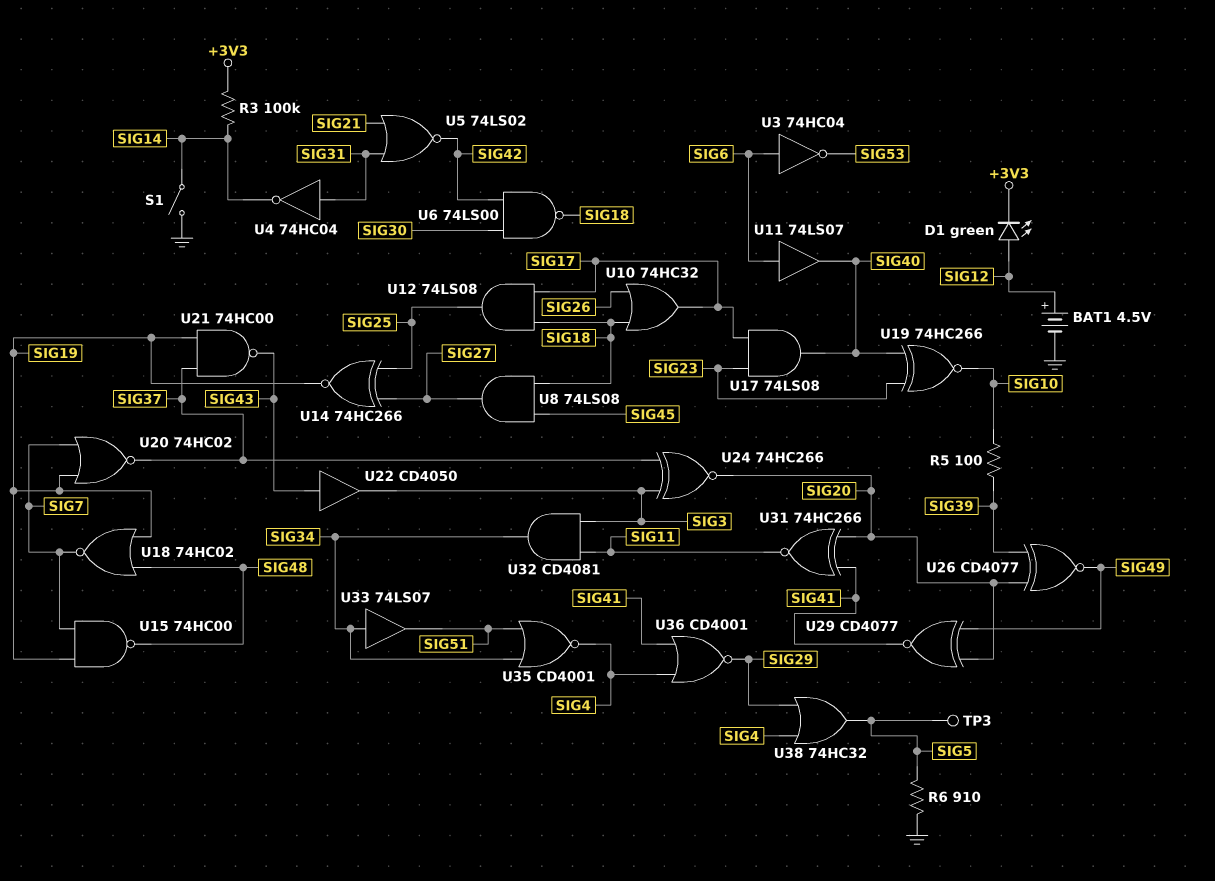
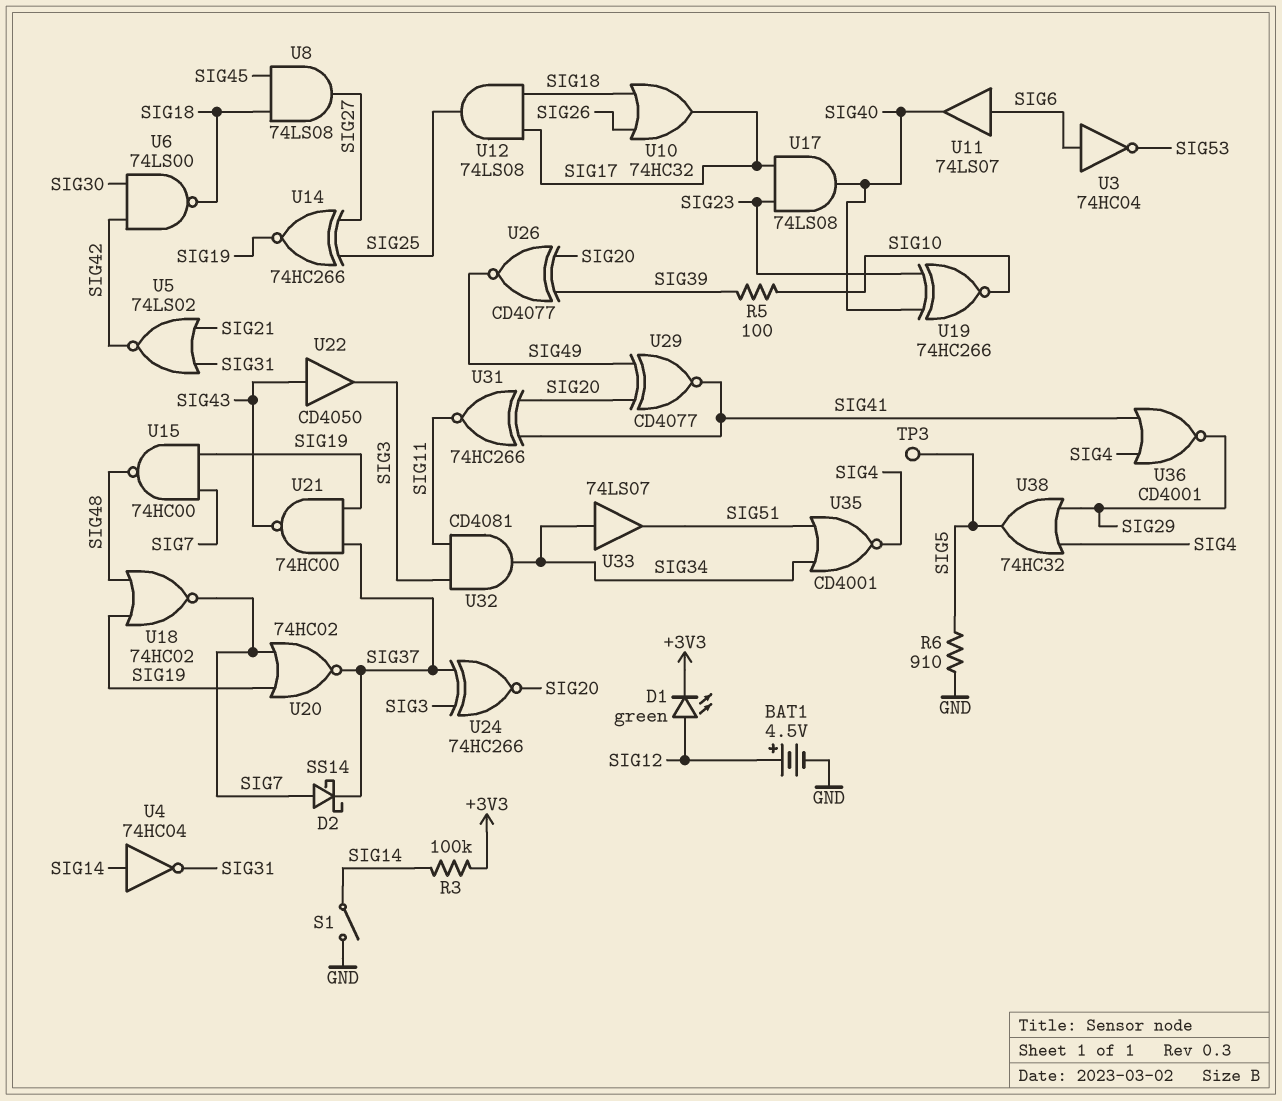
D2: none -> schottky SS14 (A SIG7, K SIG37)
U4: NOT 74HC04 (in SIG31, out SIG14) -> NOT 74HC04 (in SIG14, out SIG31)

